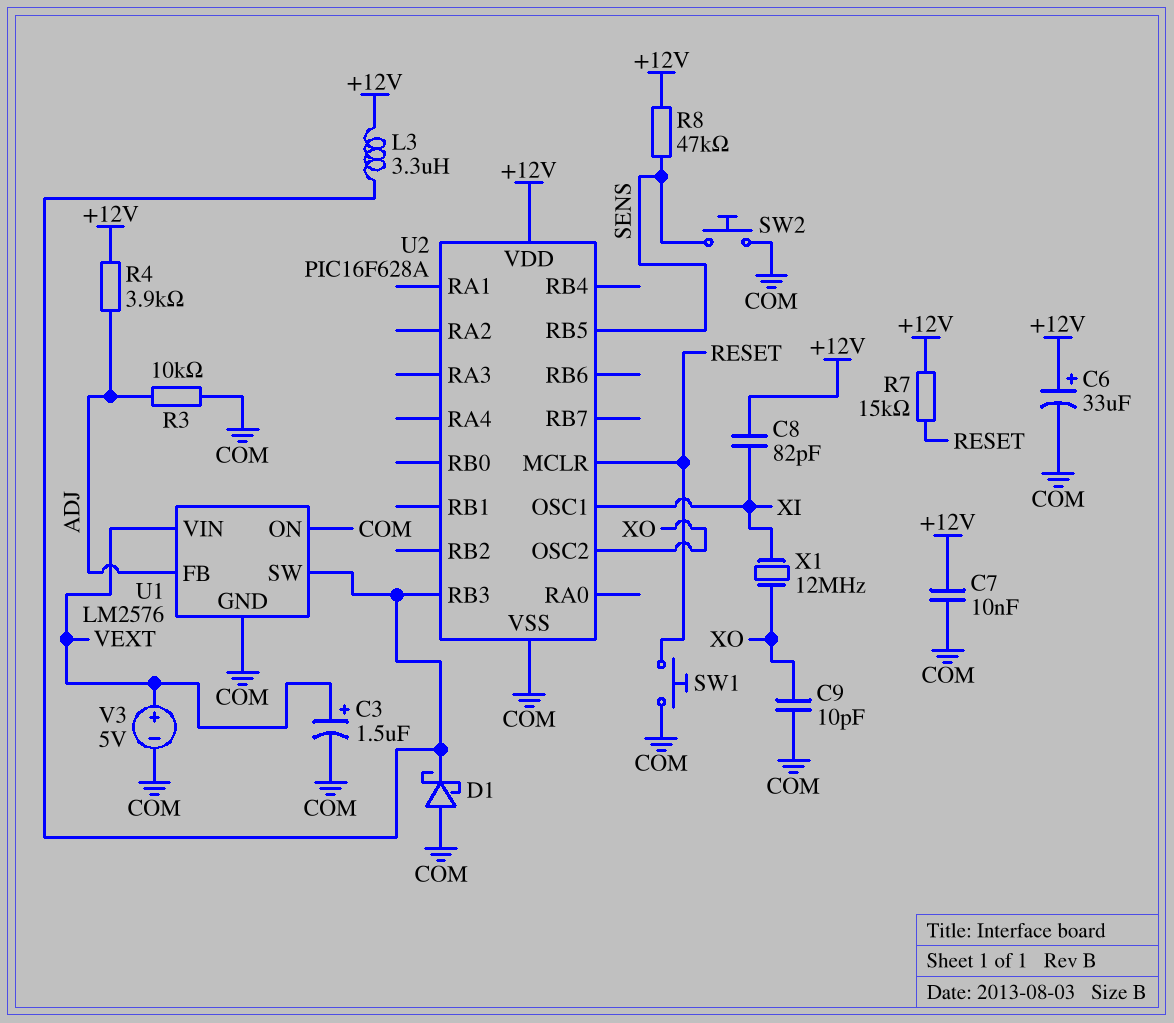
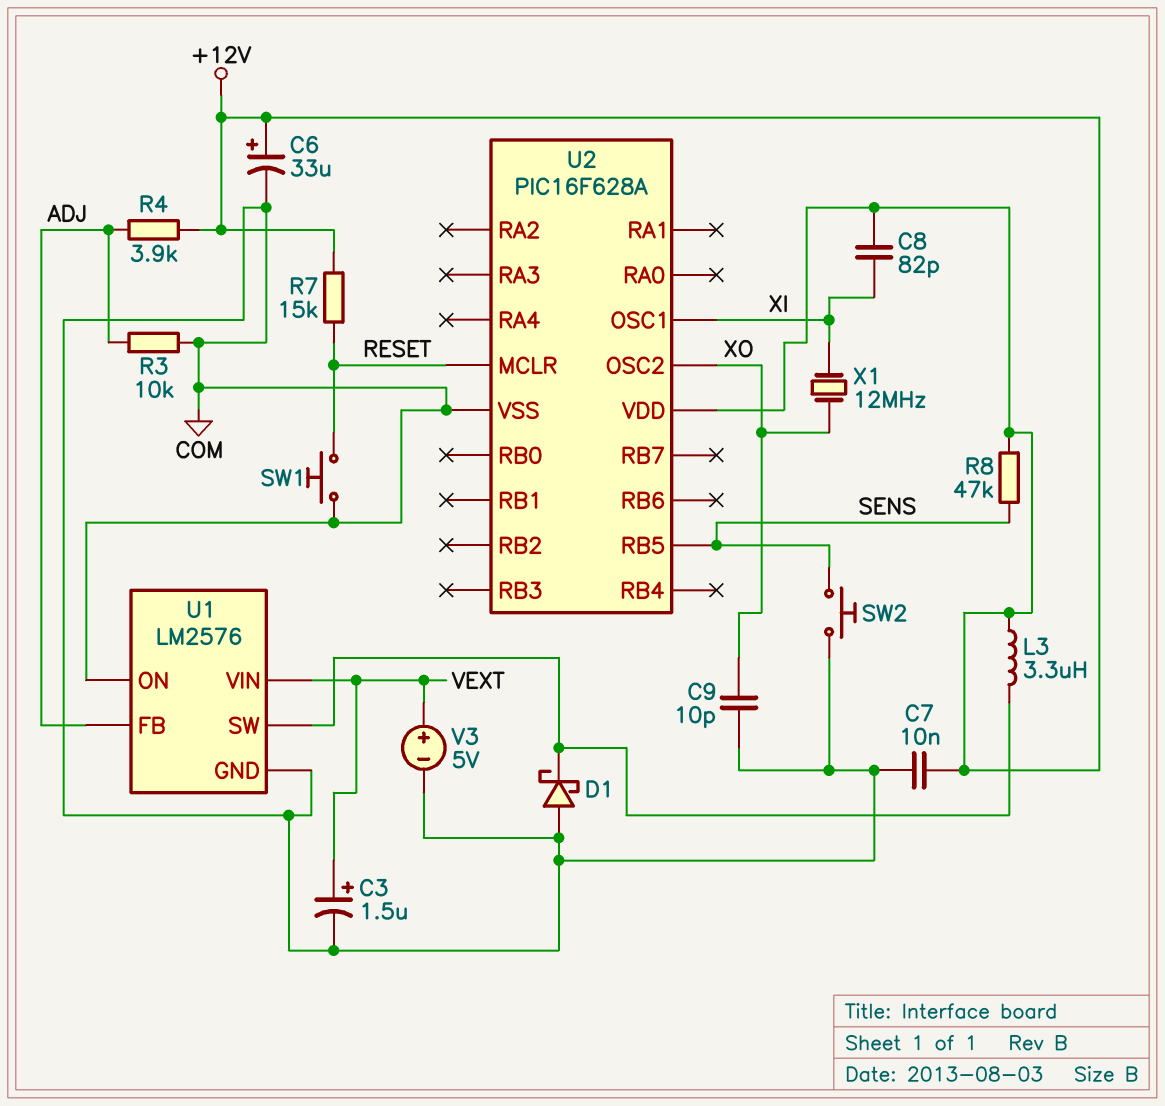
U2 pin RB3: U1/SW -> none

